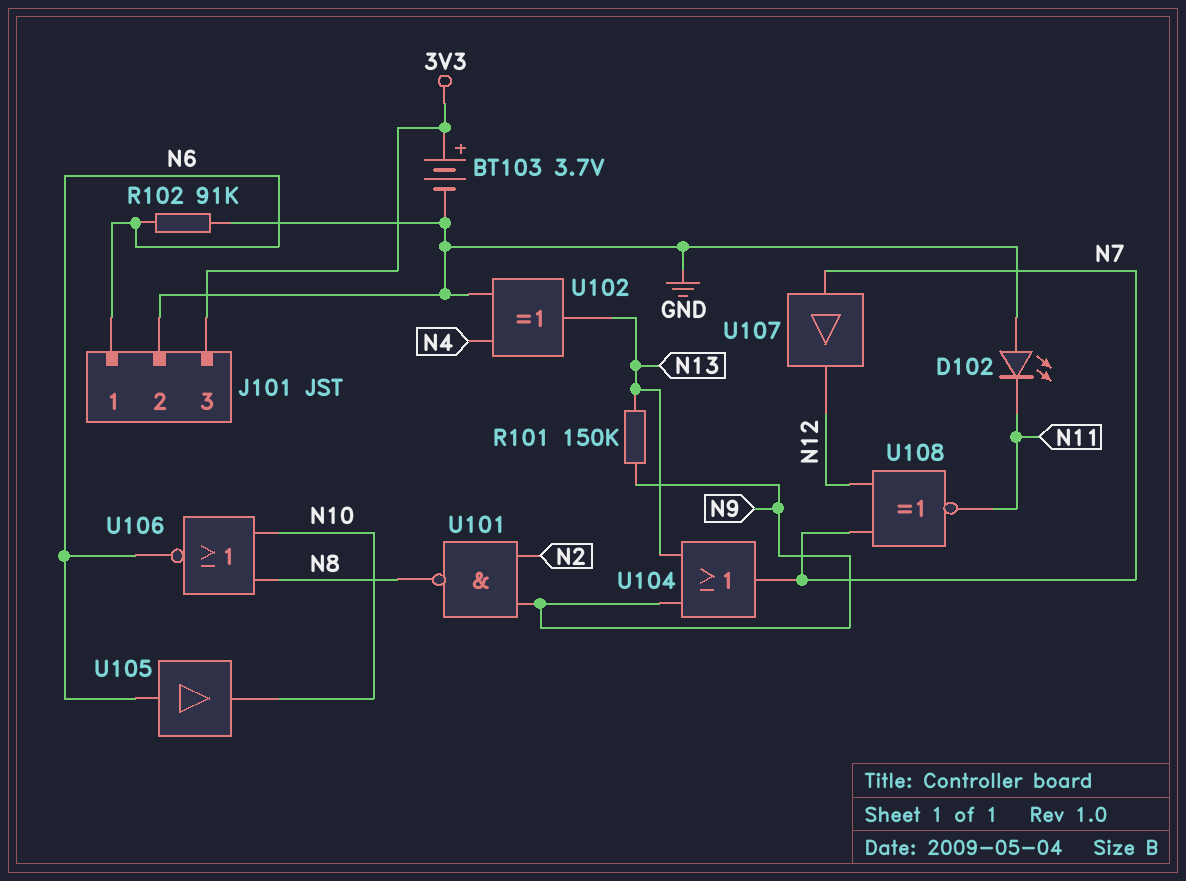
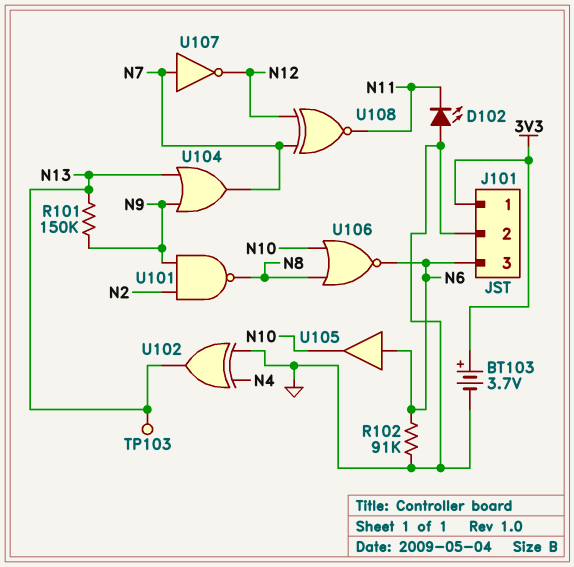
J101 pin 1: N6 -> 3V3
J101 pin 3: 3V3 -> N6
TP103: none -> test point (N13)
U107: buffer (in N7, out N12) -> NOT (in N7, out N12)

